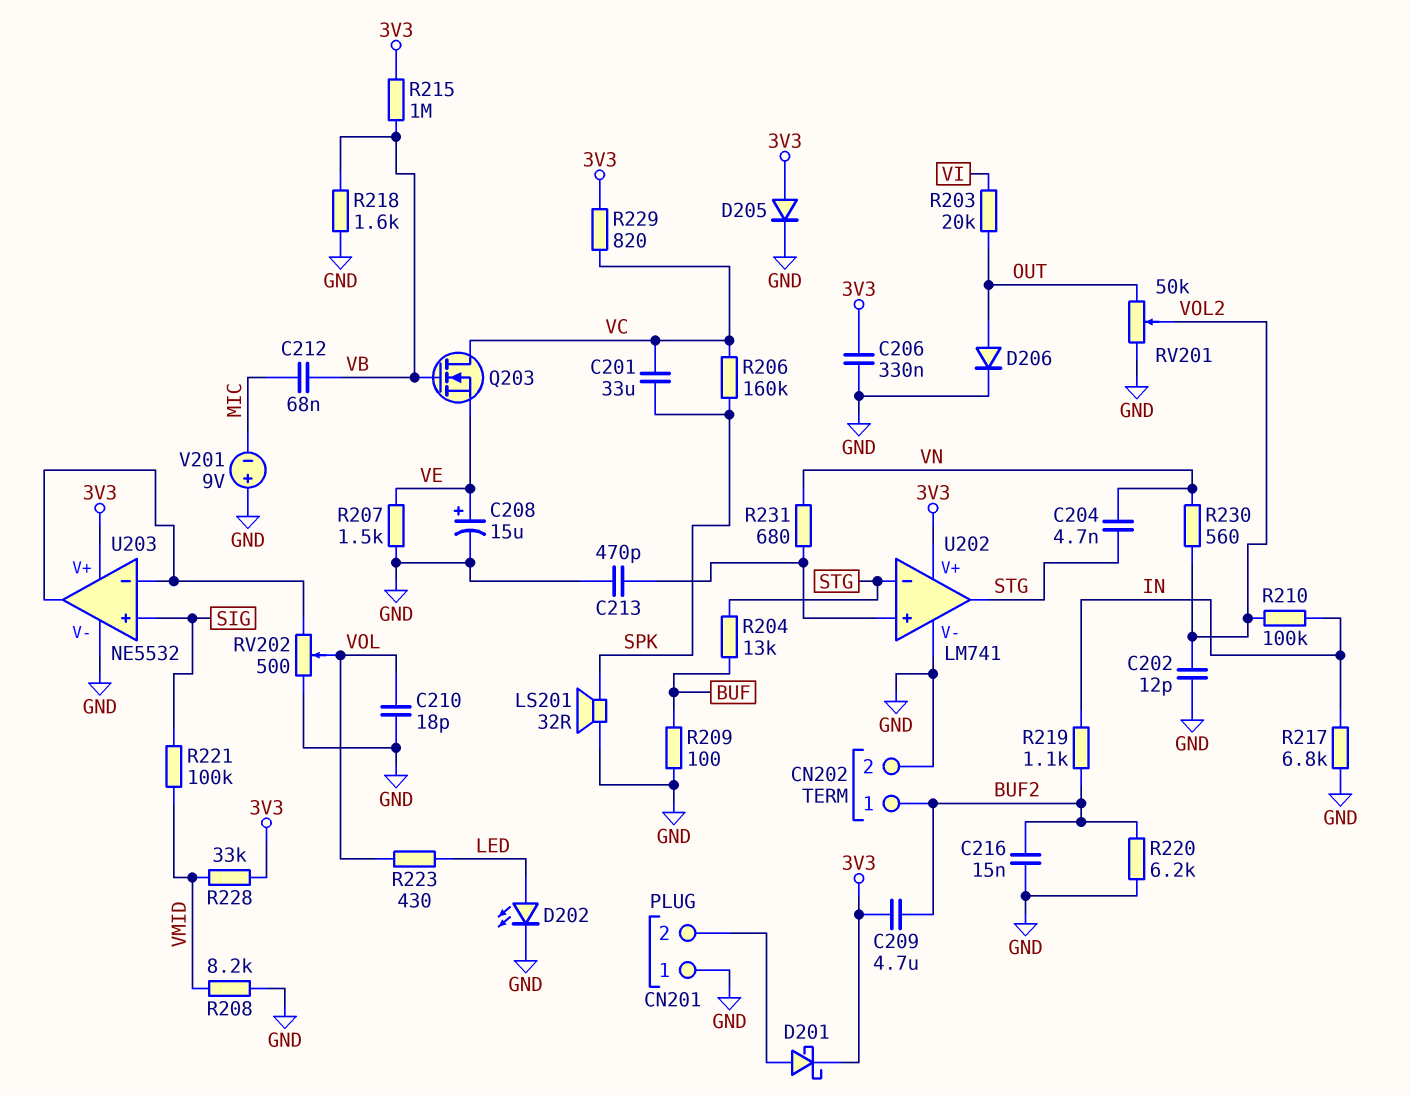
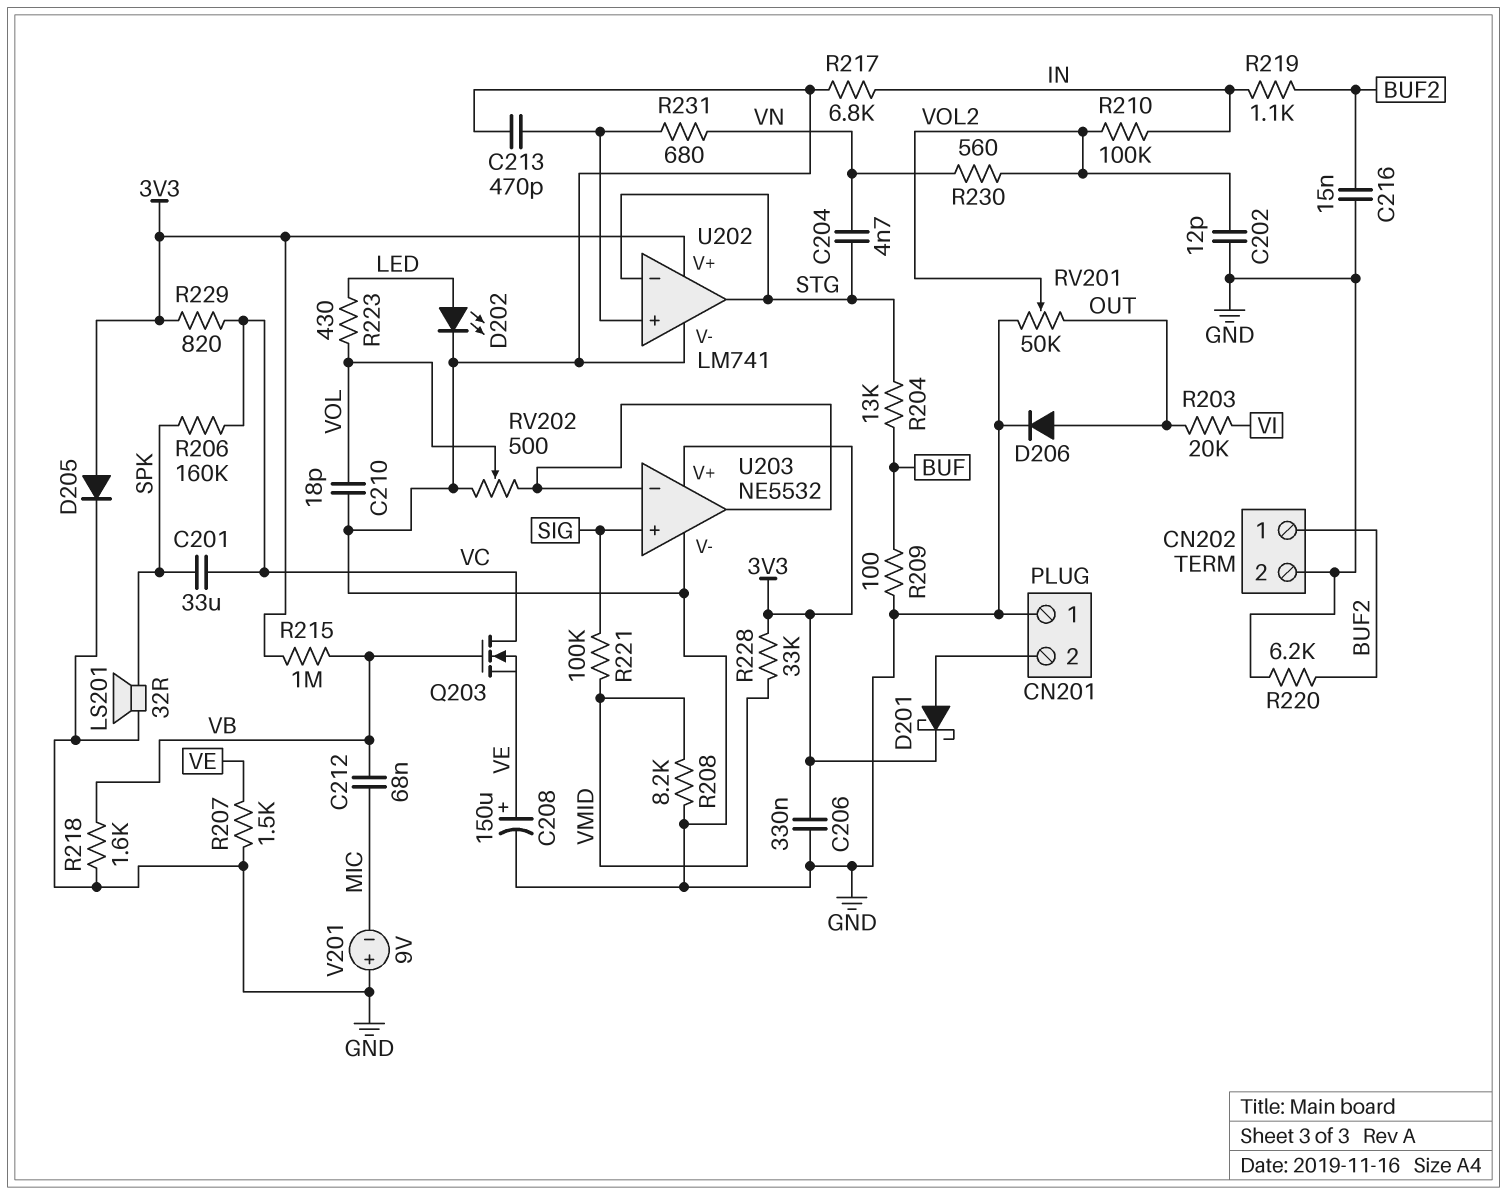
C208: 15uF (plus VE, minus GND) -> 150uF (plus VE, minus GND)
C209: 4.7uF (3V3, BUF2) -> none

